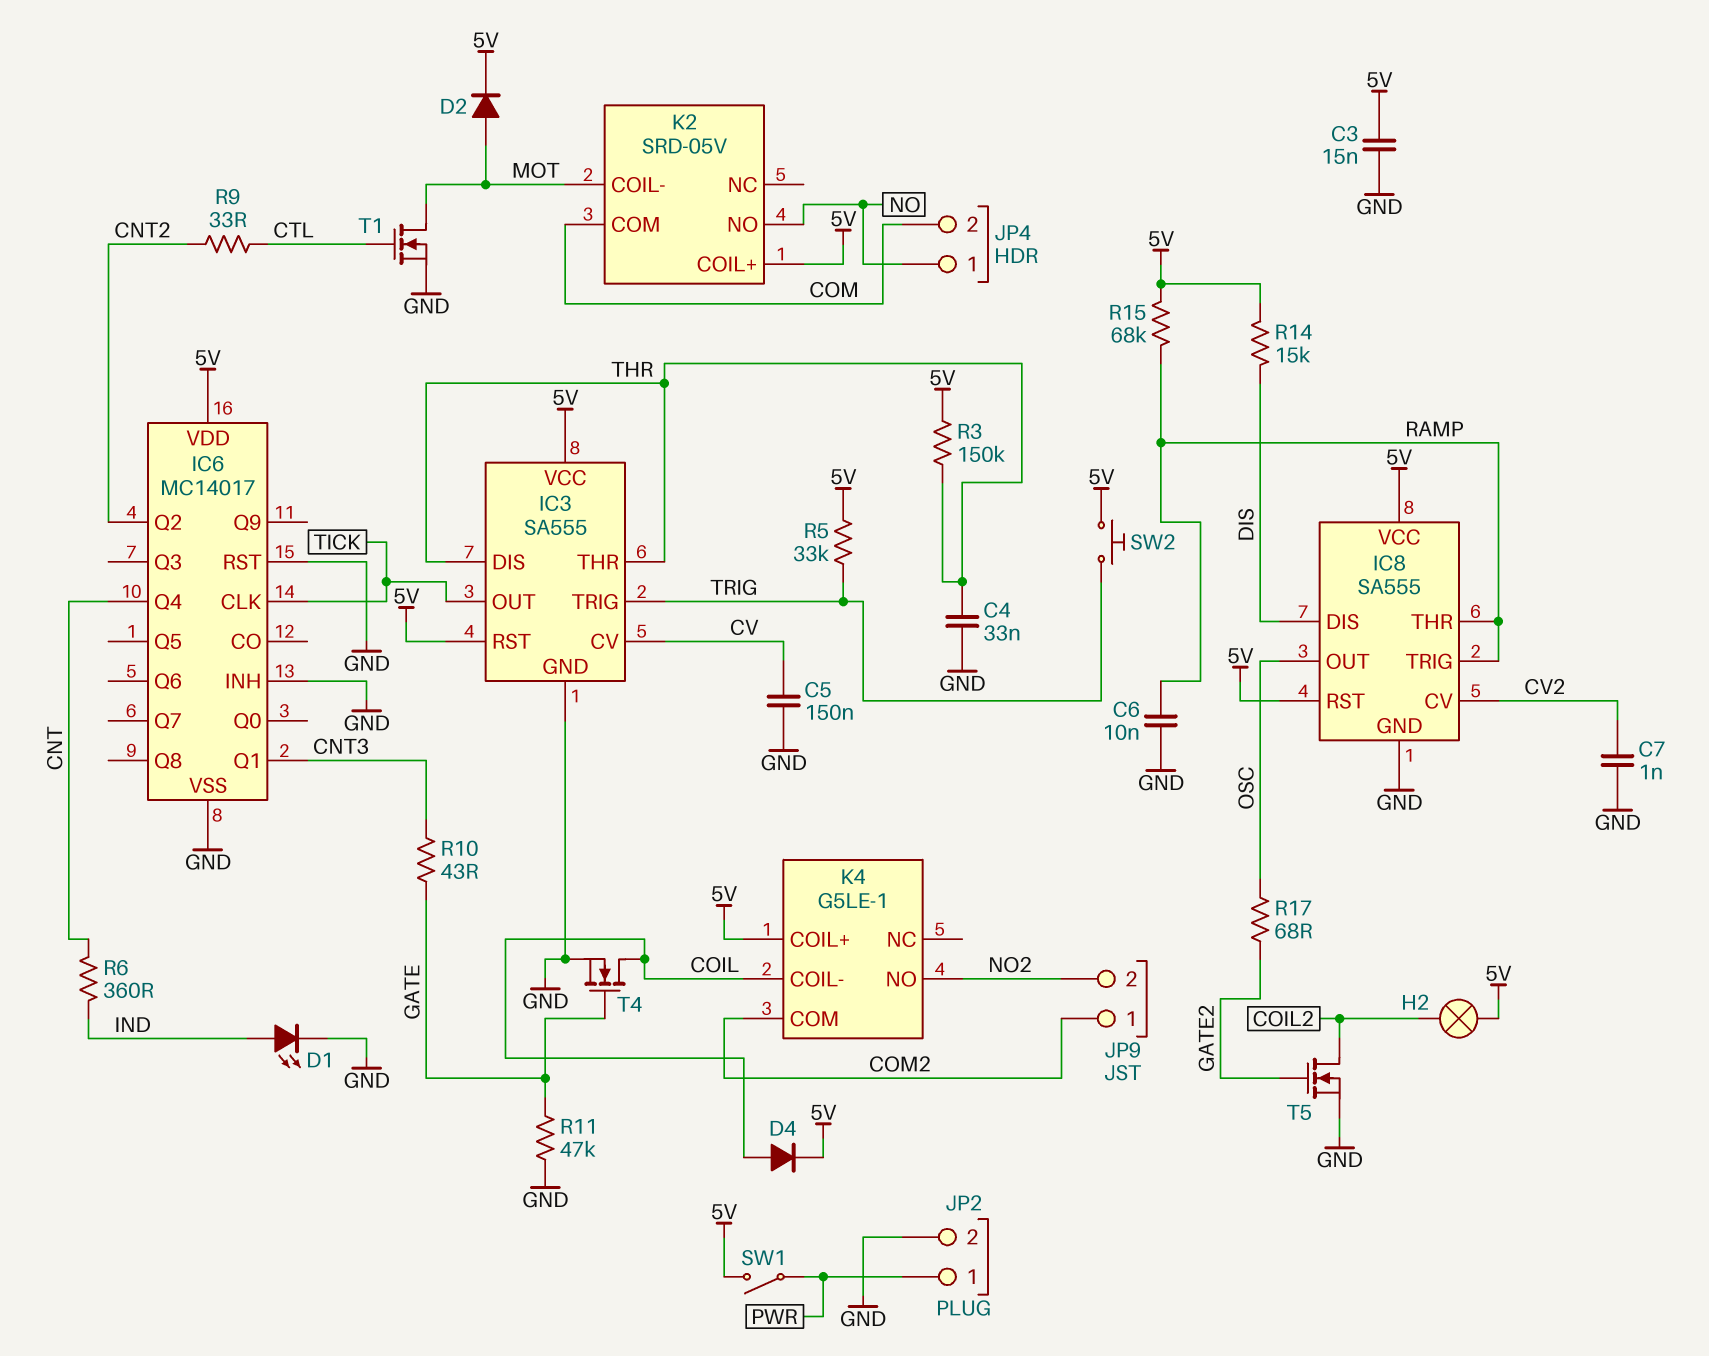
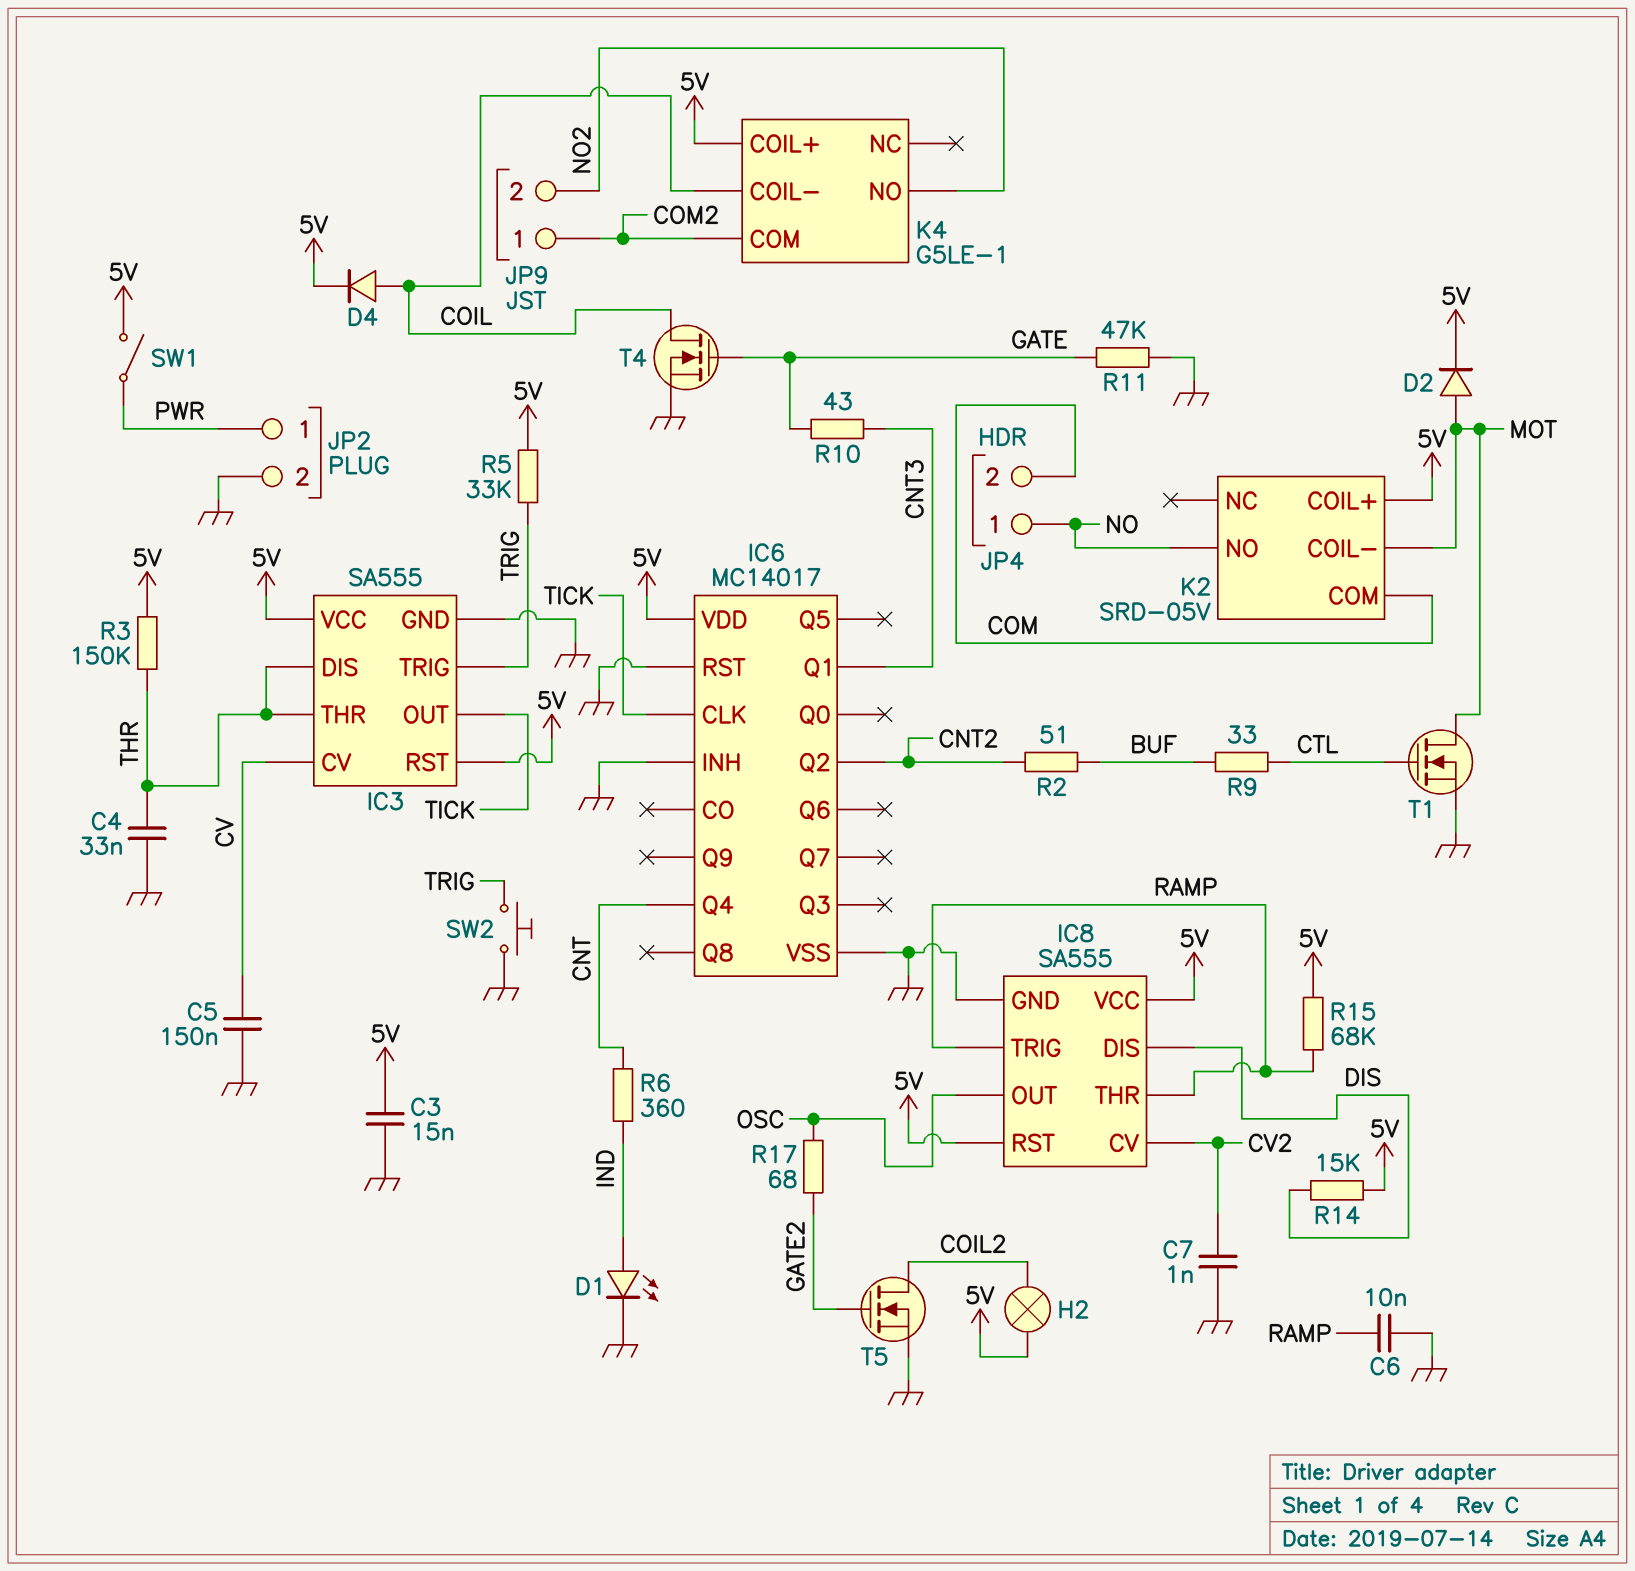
R2: none -> 51 (BUF, CNT2)
R9: 33 (CNT2, CTL) -> 33 (BUF, CTL)
SW2: button (5V, TRIG) -> button (GND, TRIG)

